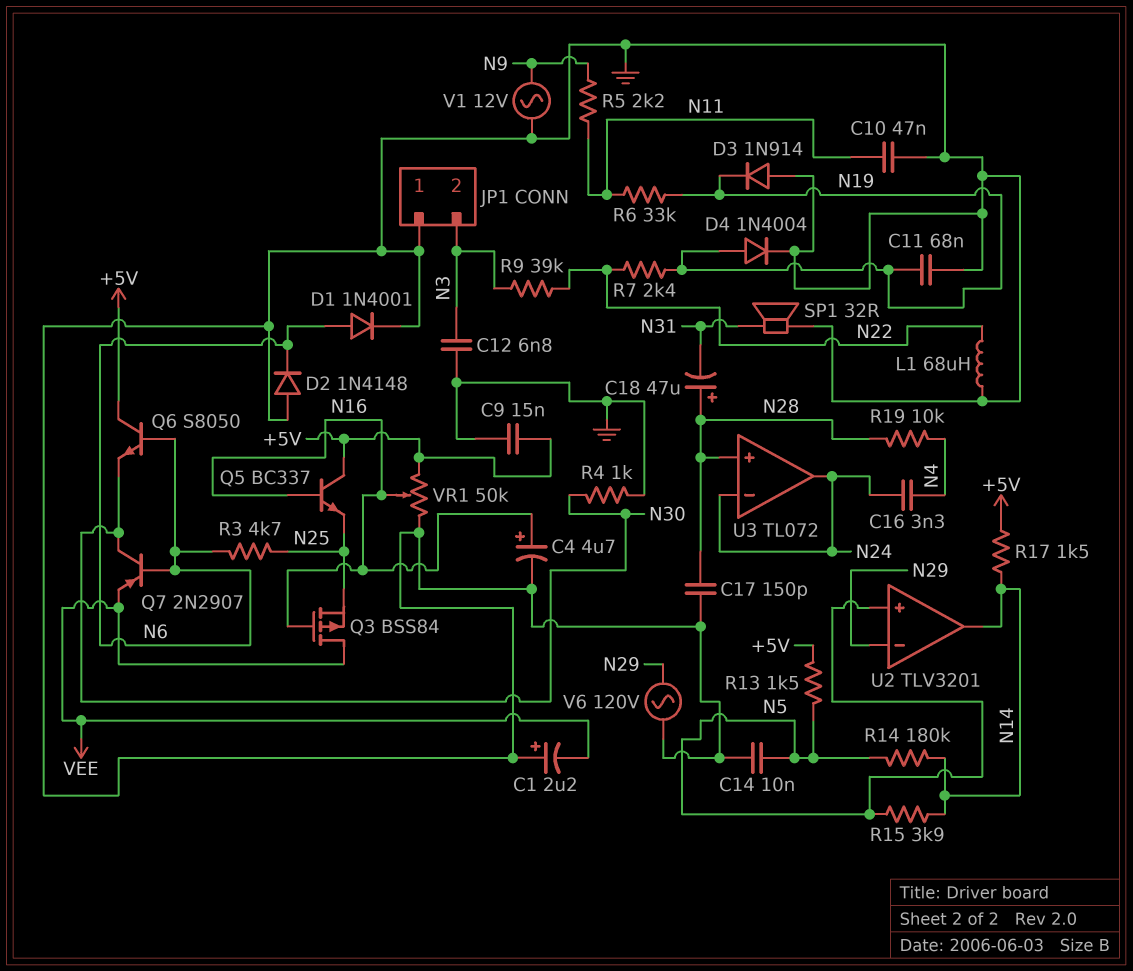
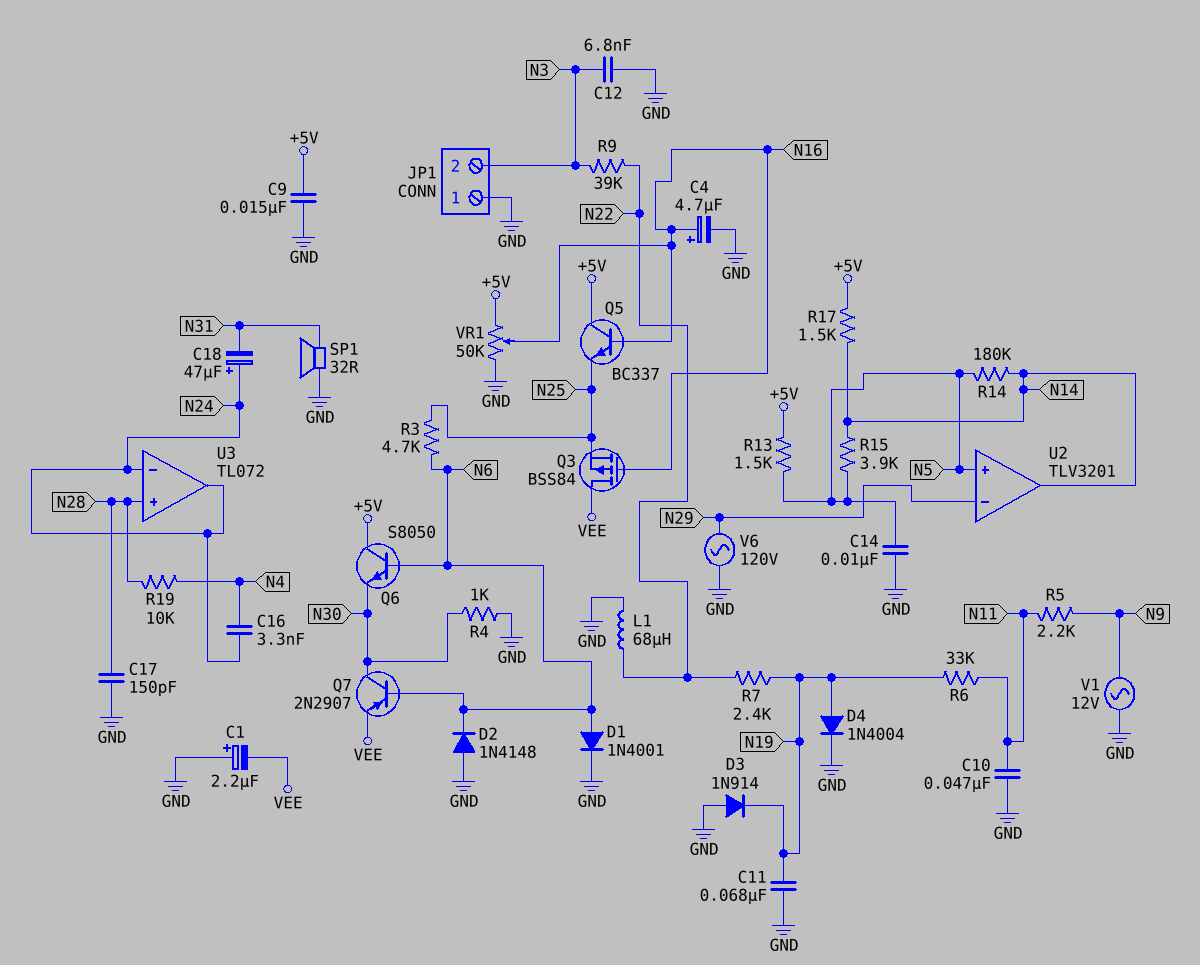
C18: 47uF (plus N28, minus N31) -> 47uF (plus N24, minus N31)

